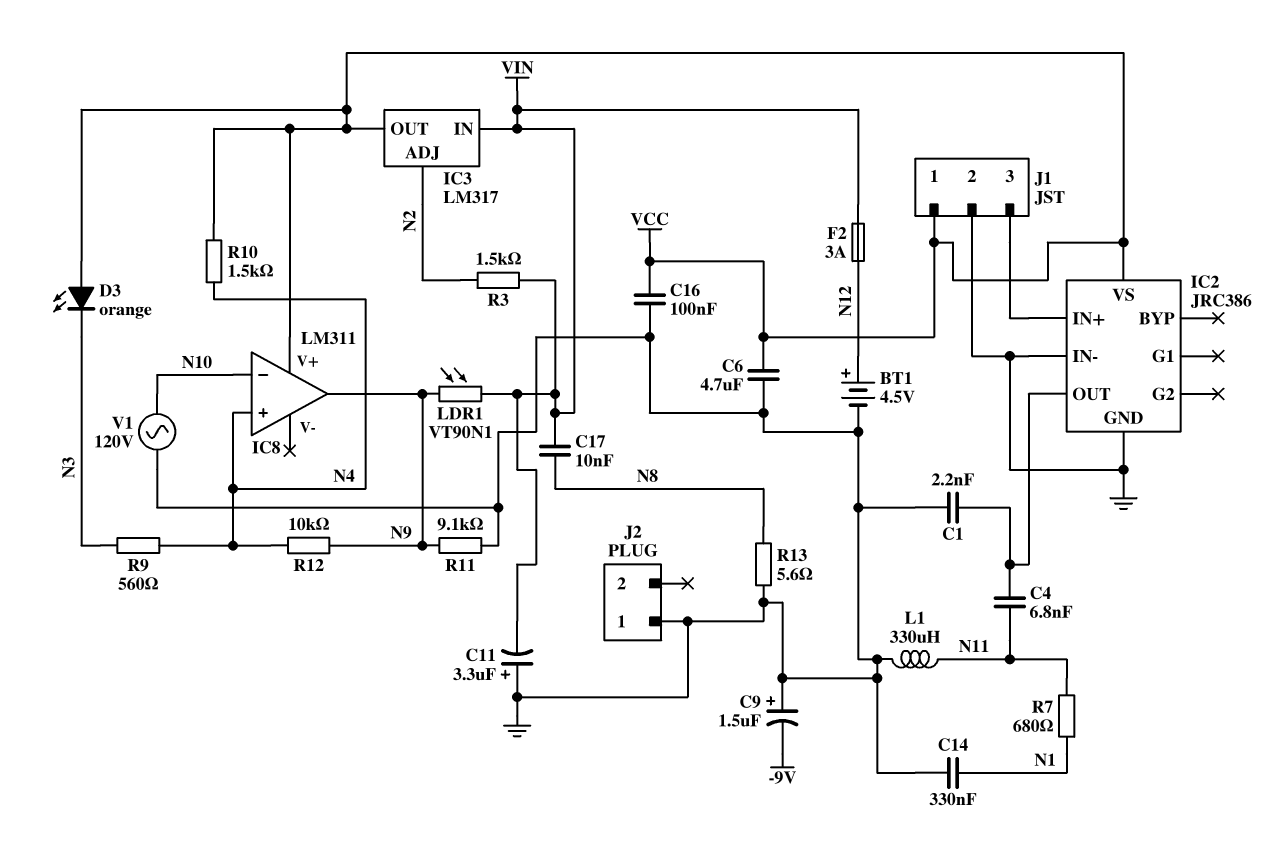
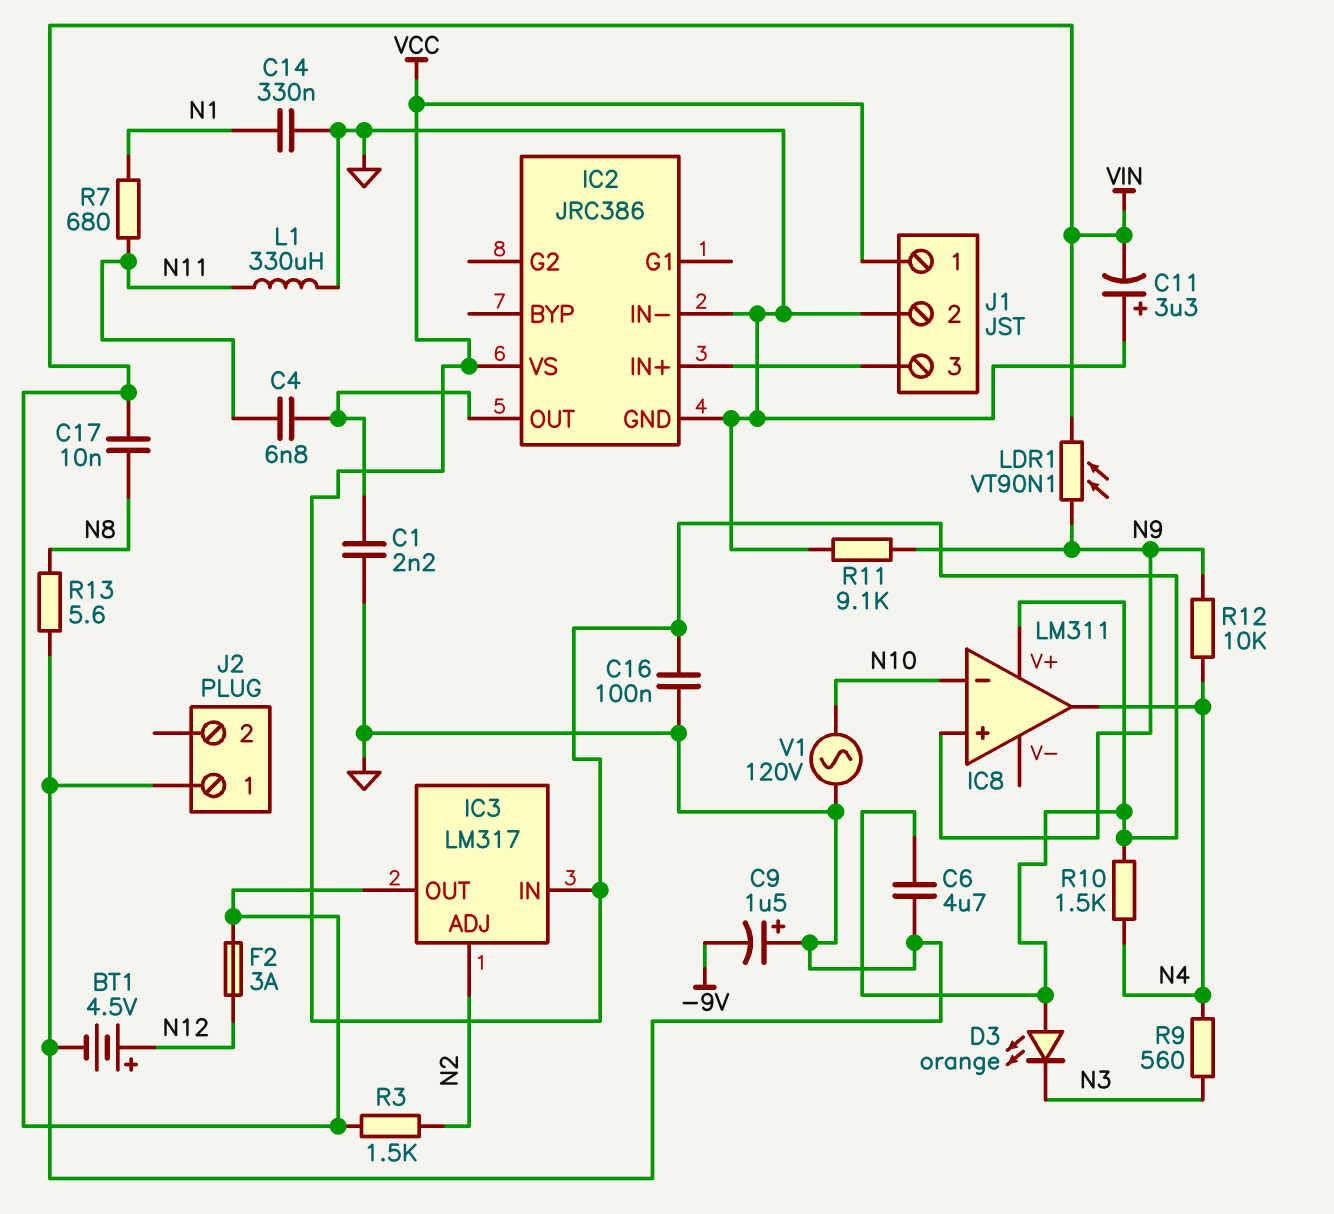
IC3 pin IN: VIN -> VCC
IC3 pin OUT: VCC -> VIN
IC8 pin in+: N4 -> N9
IC8 pin out: N9 -> N4

